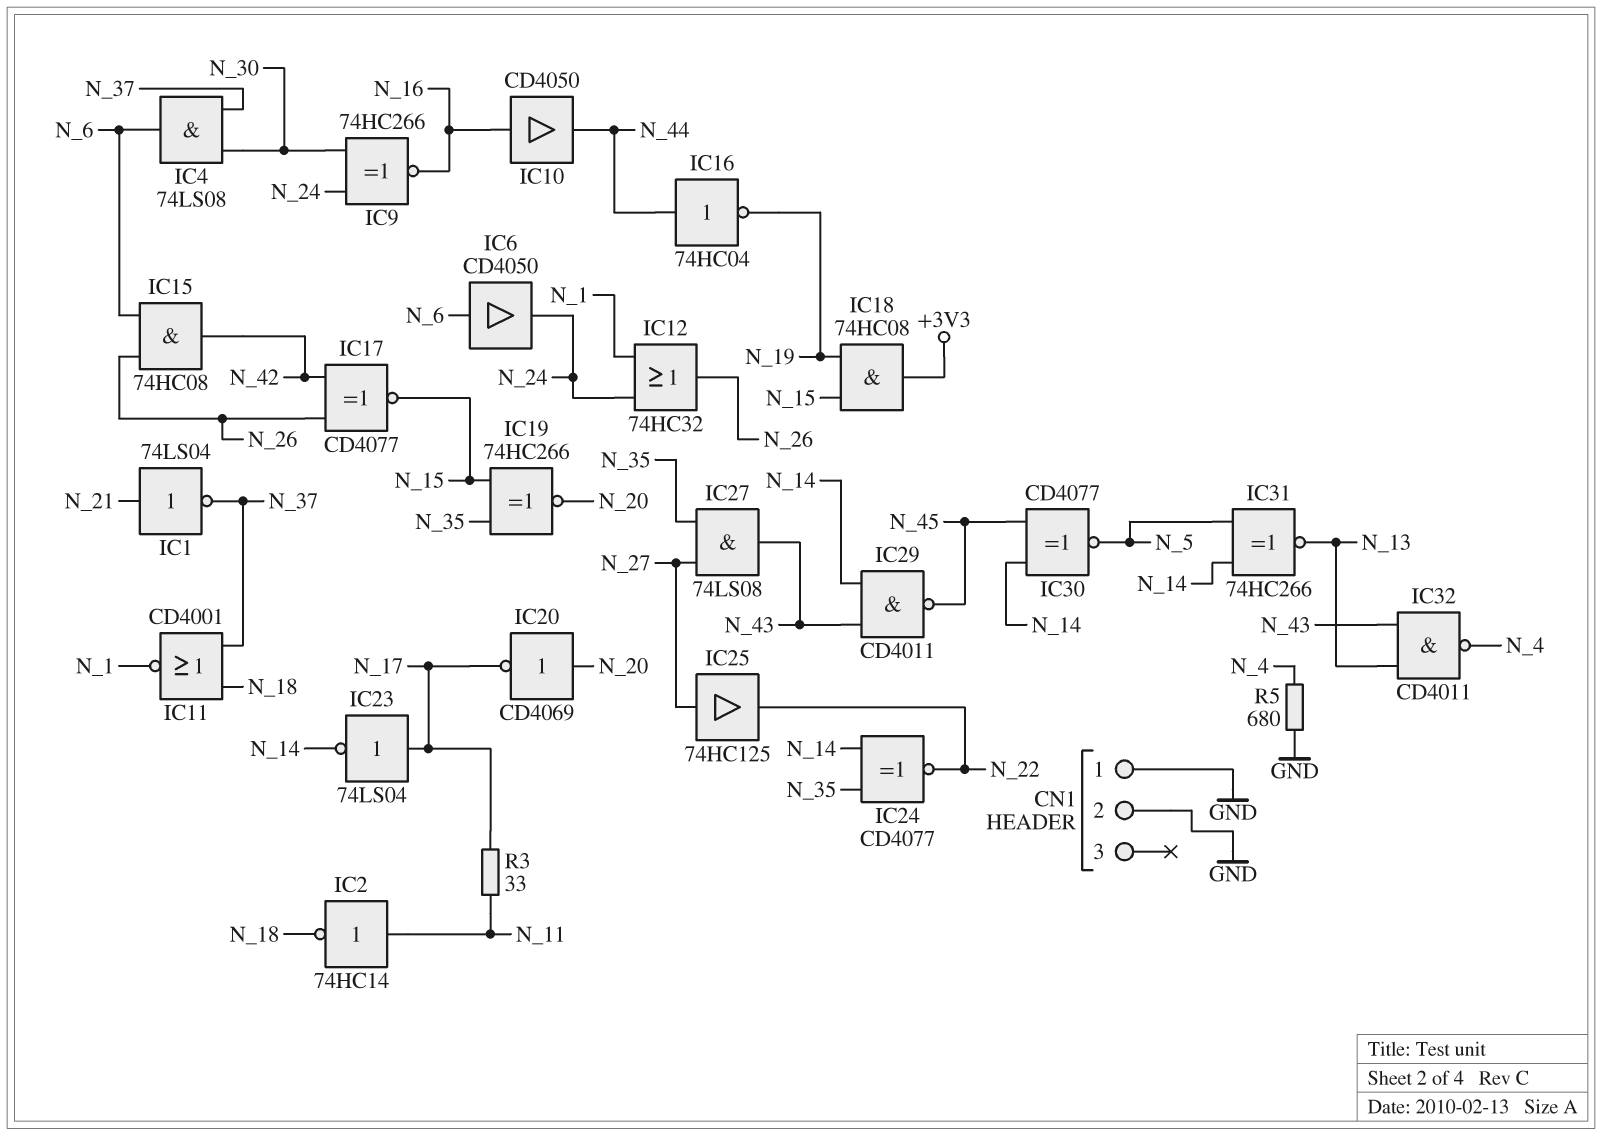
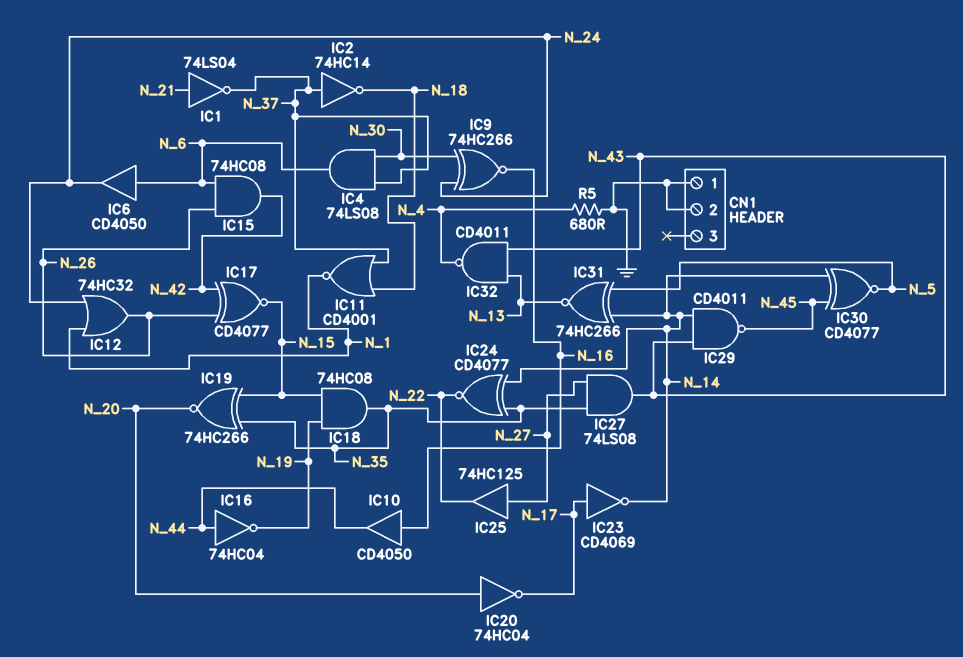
IC2: NOT 74HC14 (in N_11, out N_18) -> NOT 74HC14 (in N_37, out N_18)
IC18: AND 74HC08 (in N_15, in N_19, out +3V3) -> AND 74HC08 (in N_15, in N_19, out N_35)
IC20: NOT CD4069 (in N_20, out N_17) -> NOT 74HC04 (in N_20, out N_17)
IC23: NOT 74LS04 (in N_17, out N_14) -> NOT CD4069 (in N_17, out N_14)
R3: 33 (N_11, N_17) -> none

